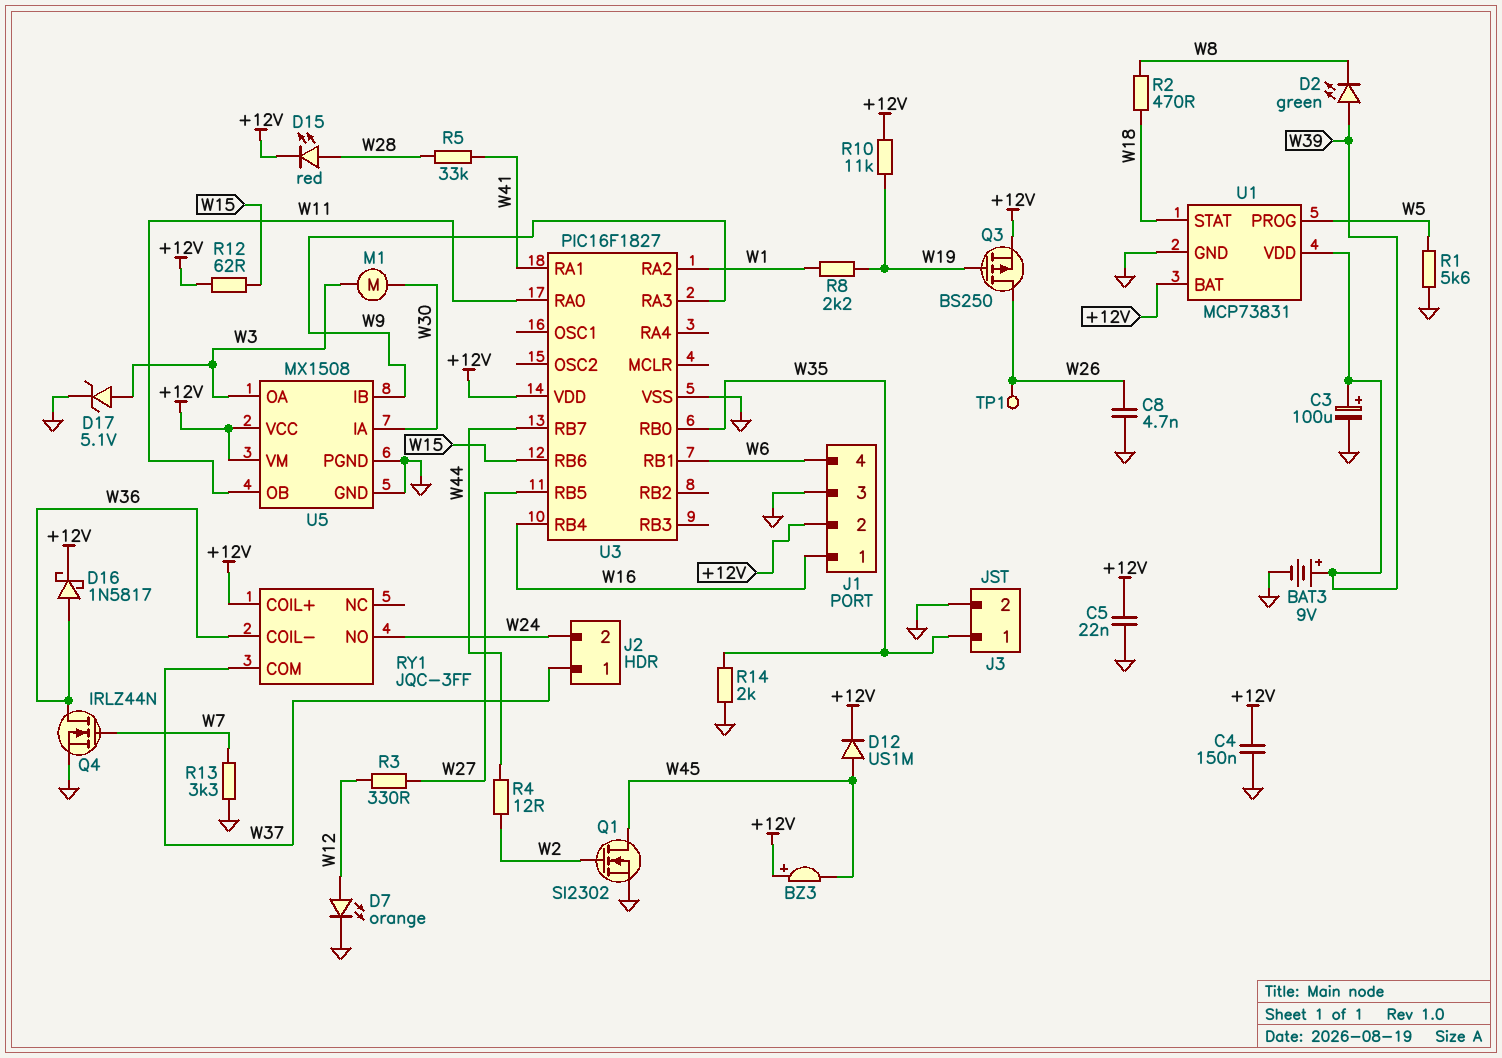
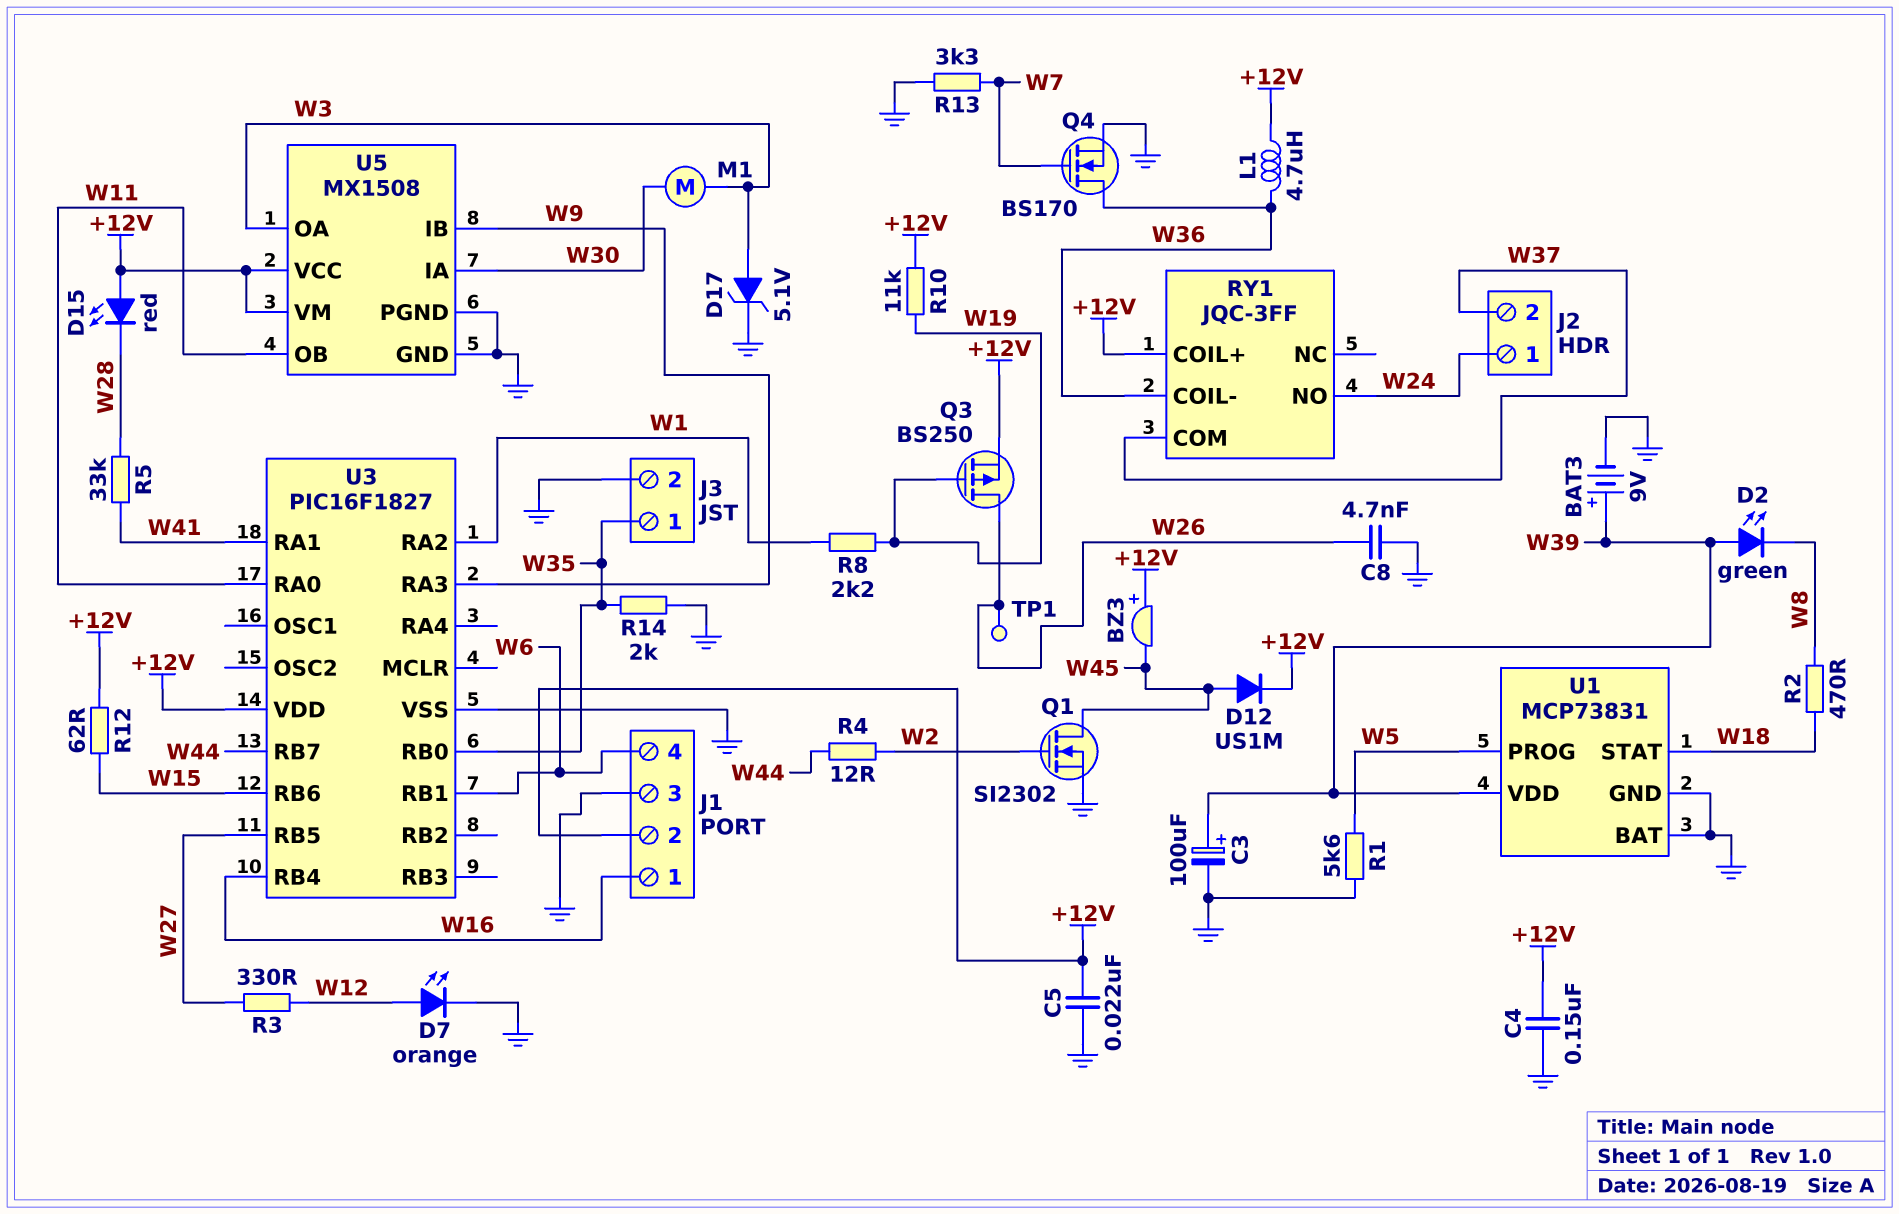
D15: LED red (A W28, K +12V) -> LED red (A +12V, K W28)
D16: schottky 1N5817 (A W36, K +12V) -> none
J2 pin 1: W37 -> W24
J2 pin 2: W24 -> W37
L1: none -> 4.7uH (+12V, W36)
Q4: NMOS IRLZ44N (G W7, D W36, S GND) -> NMOS BS170 (G W7, D W36, S GND)
U1 pin BAT: +12V -> GND

